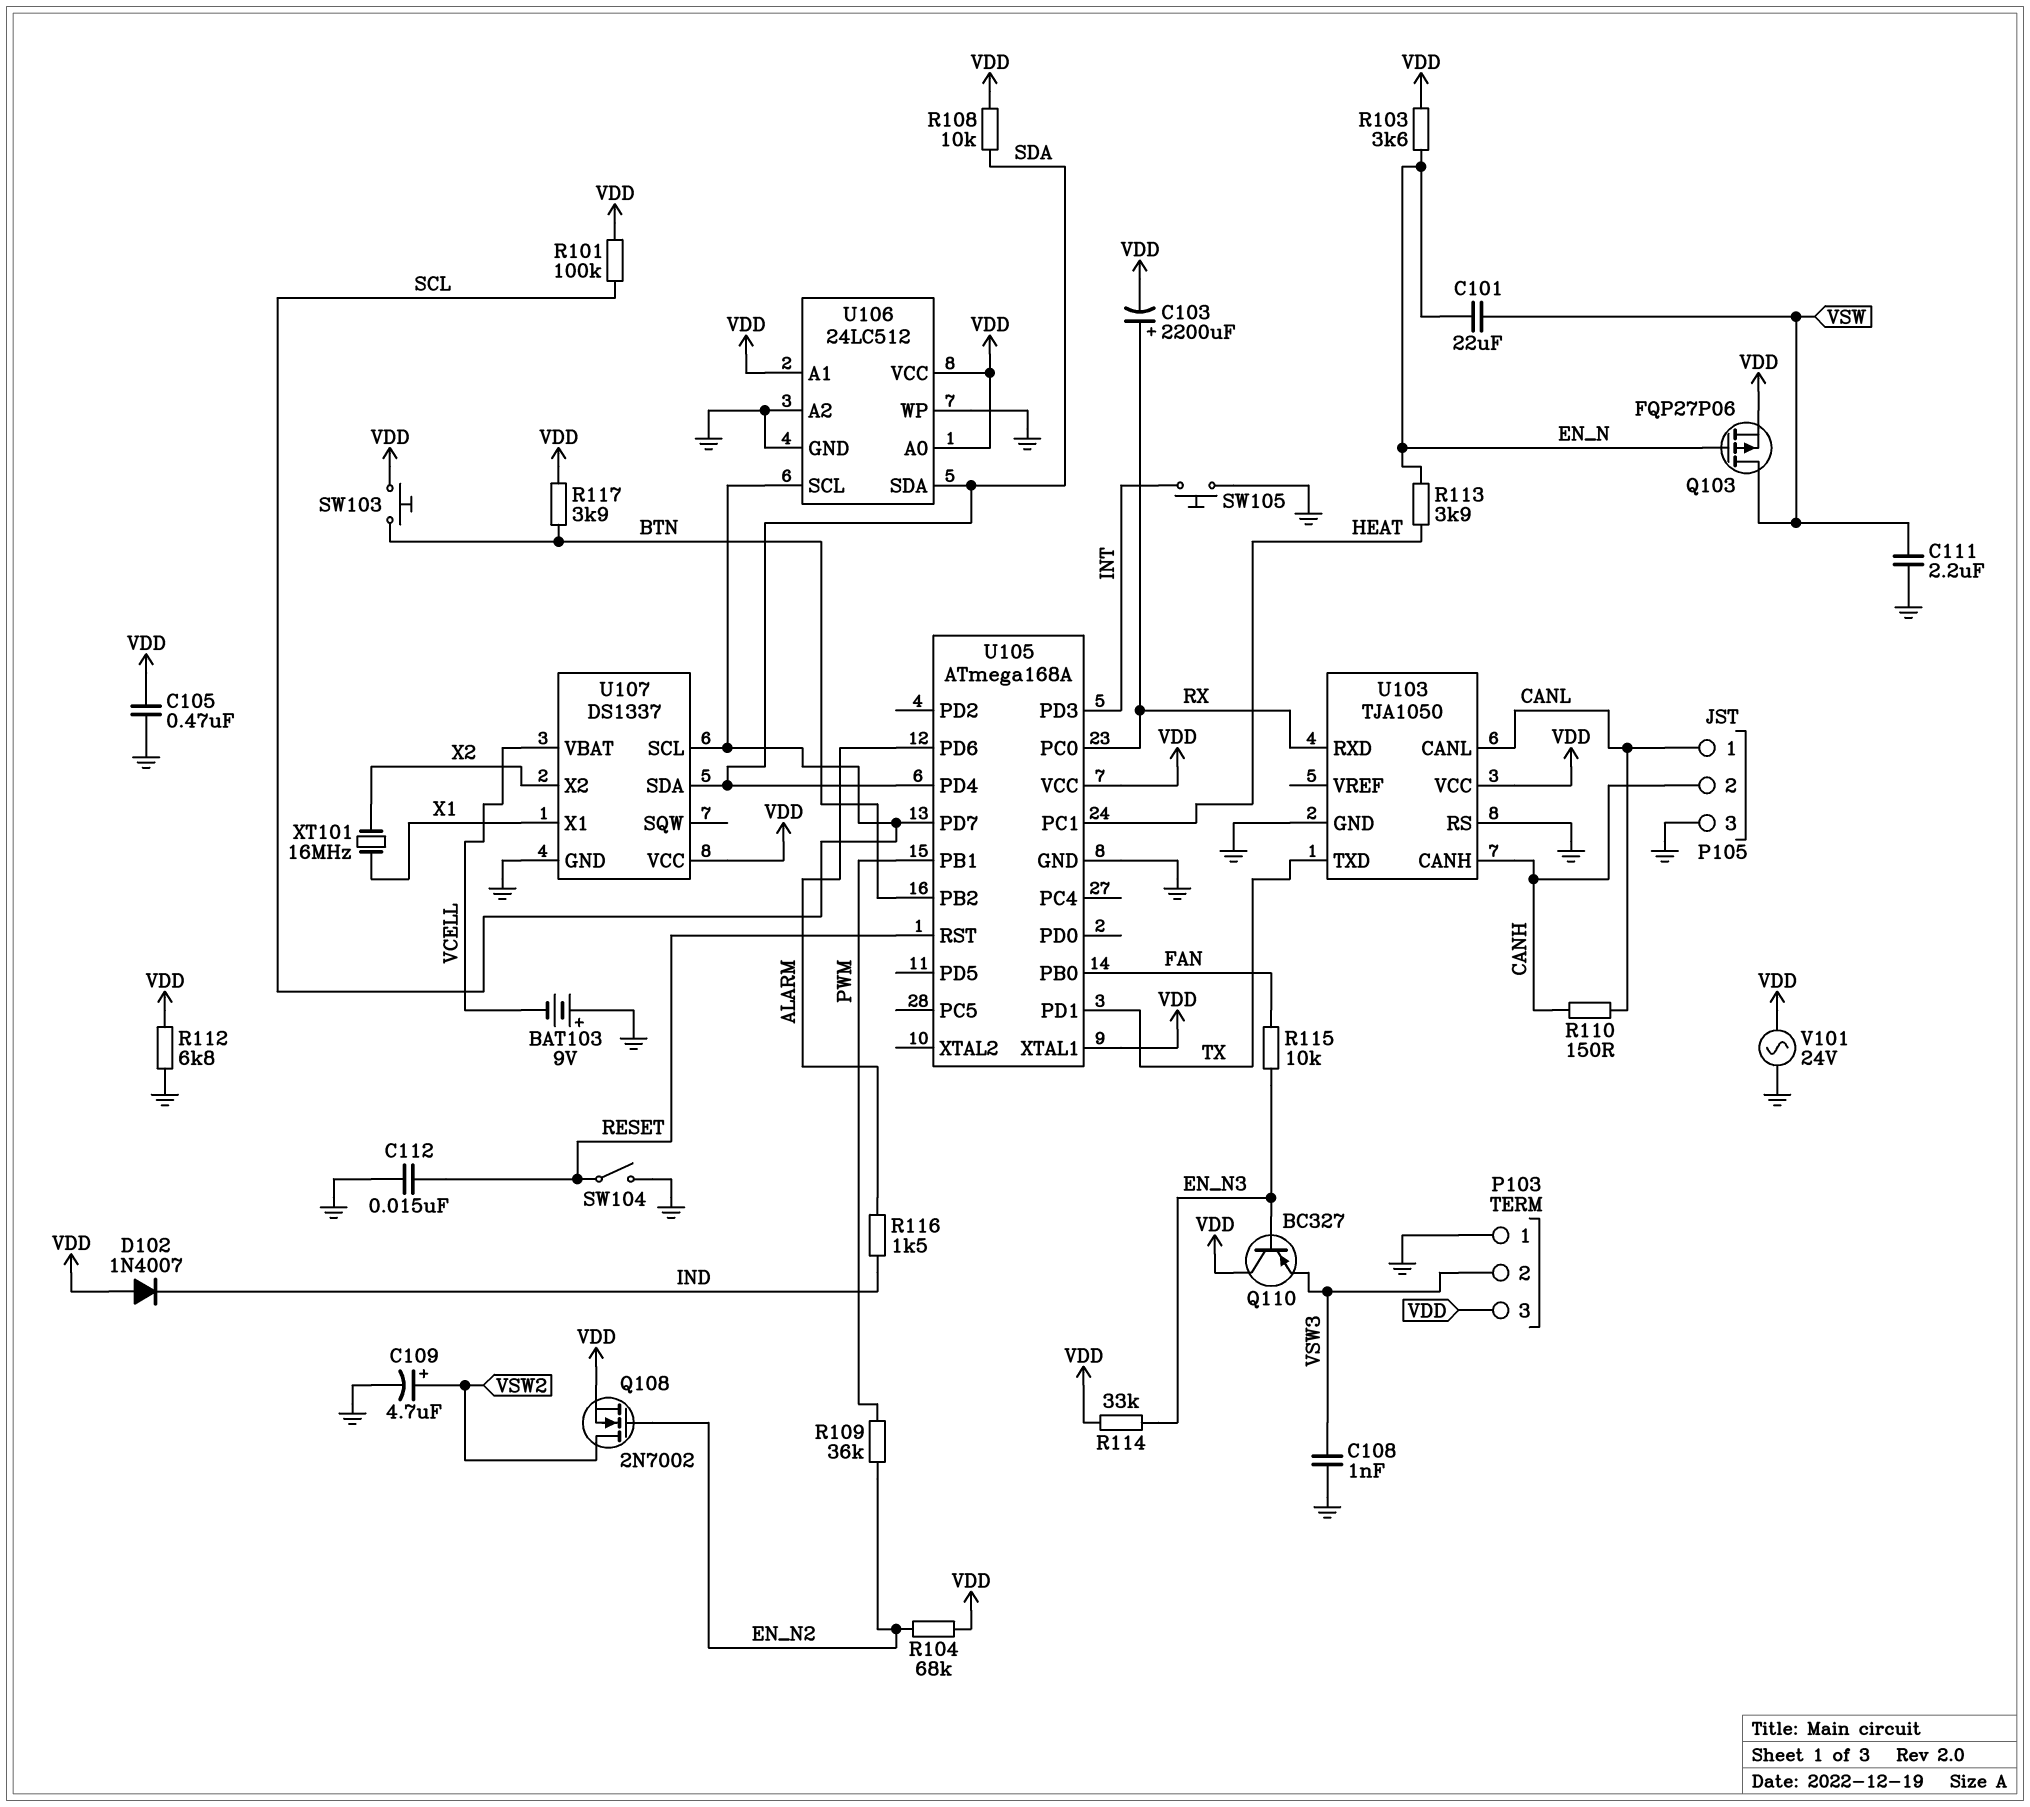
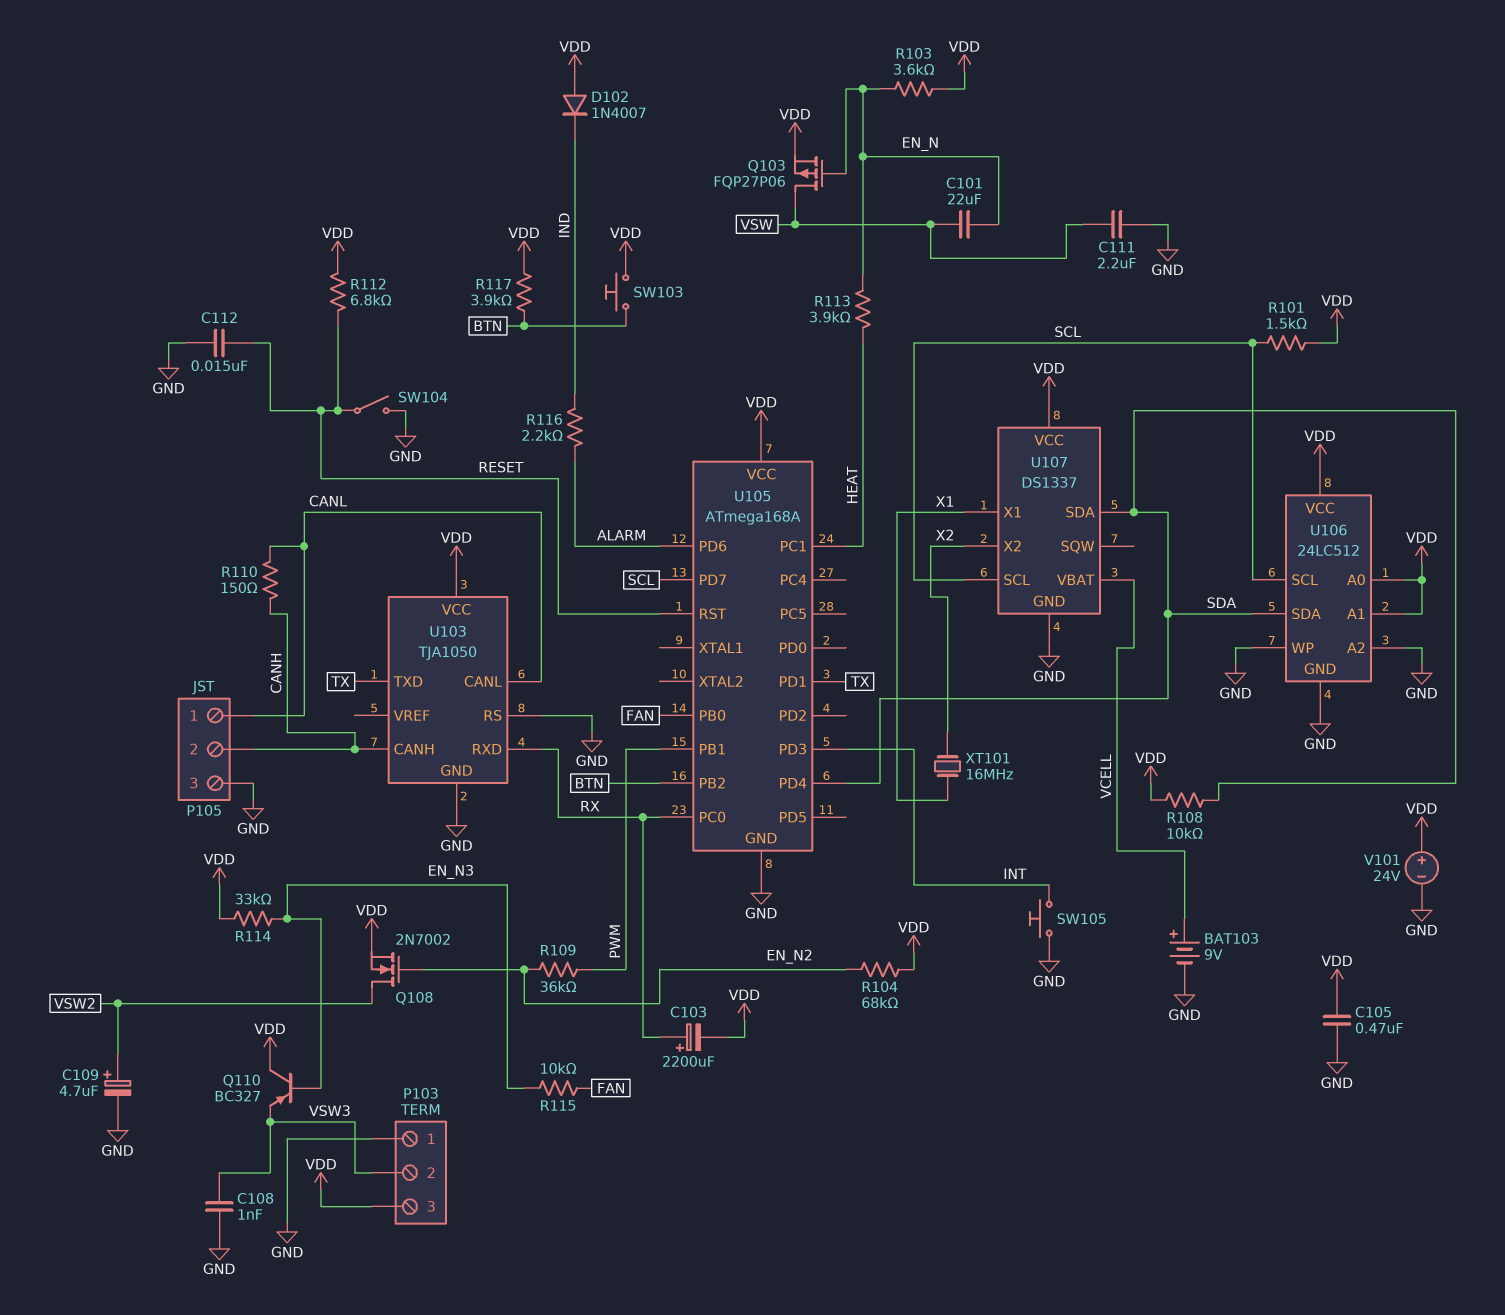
BAT103: 9V (plus GND, minus VCELL) -> 9V (plus VCELL, minus GND)
R101: 100k (SCL, VDD) -> 1.5k (SCL, VDD)
R112: 6.8k (GND, VDD) -> 6.8k (RESET, VDD)
R116: 1.5k (ALARM, IND) -> 2.2k (ALARM, IND)
U105 pin XTAL1: VDD -> none
V101: AC 24V (GND, VDD) -> 24V (plus VDD, minus GND)

